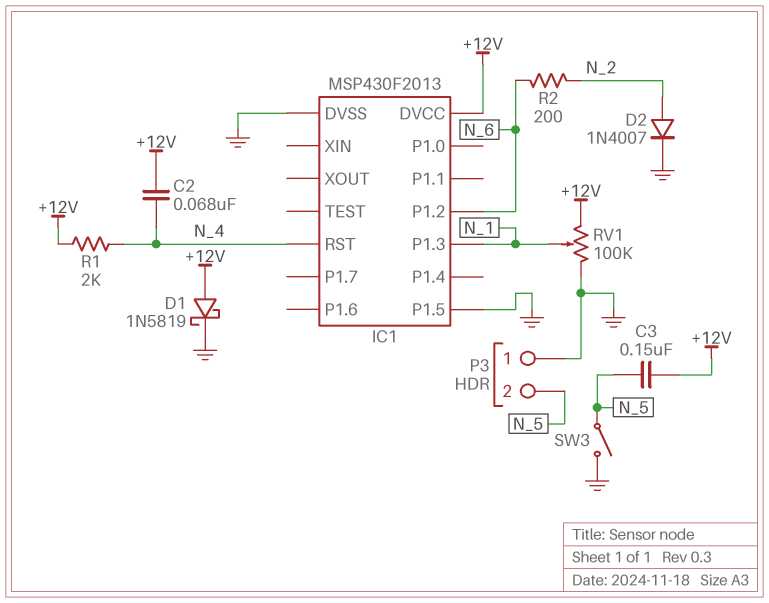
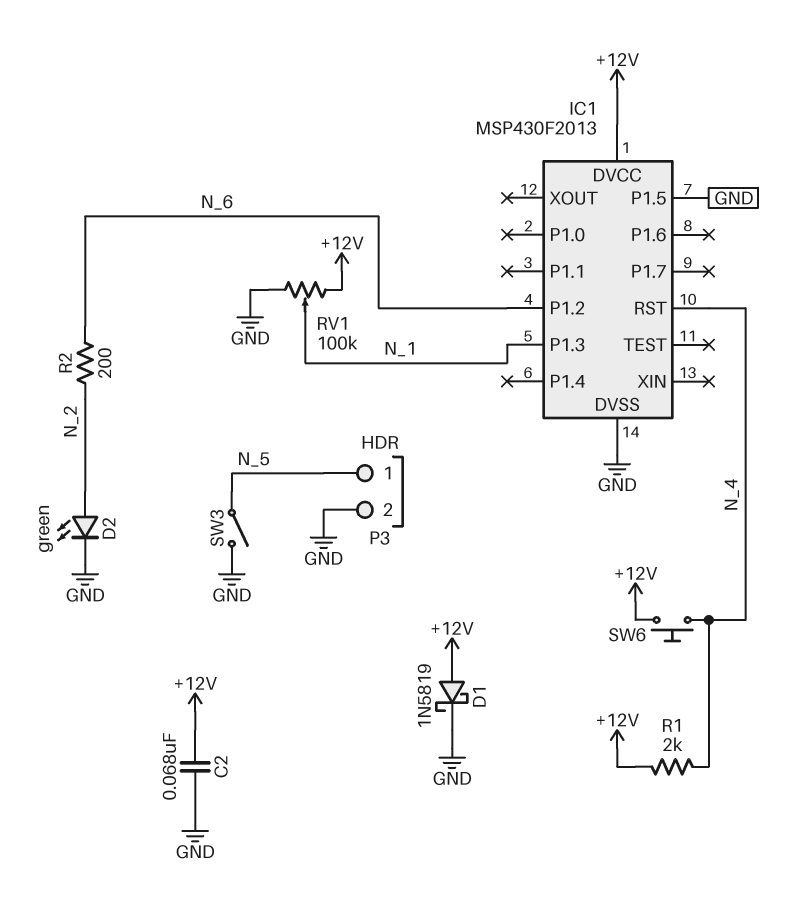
C2: 68nF (+12V, N_4) -> 68nF (+12V, GND)
C3: 150nF (+12V, N_5) -> none
D2: diode 1N4007 (A N_2, K GND) -> LED green (A N_2, K GND)
P3 pin 1: GND -> N_5
P3 pin 2: N_5 -> GND
SW6: none -> button (+12V, N_4)

